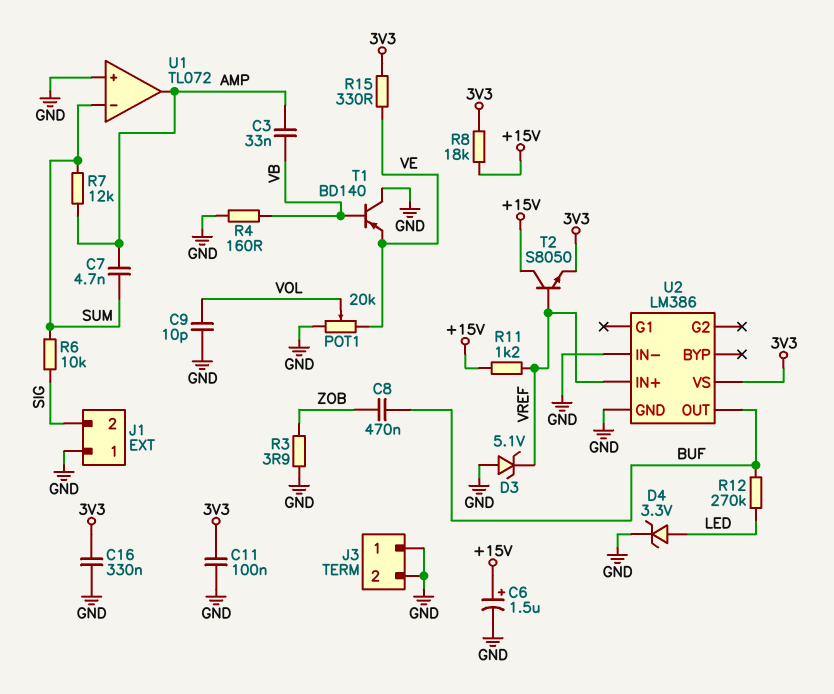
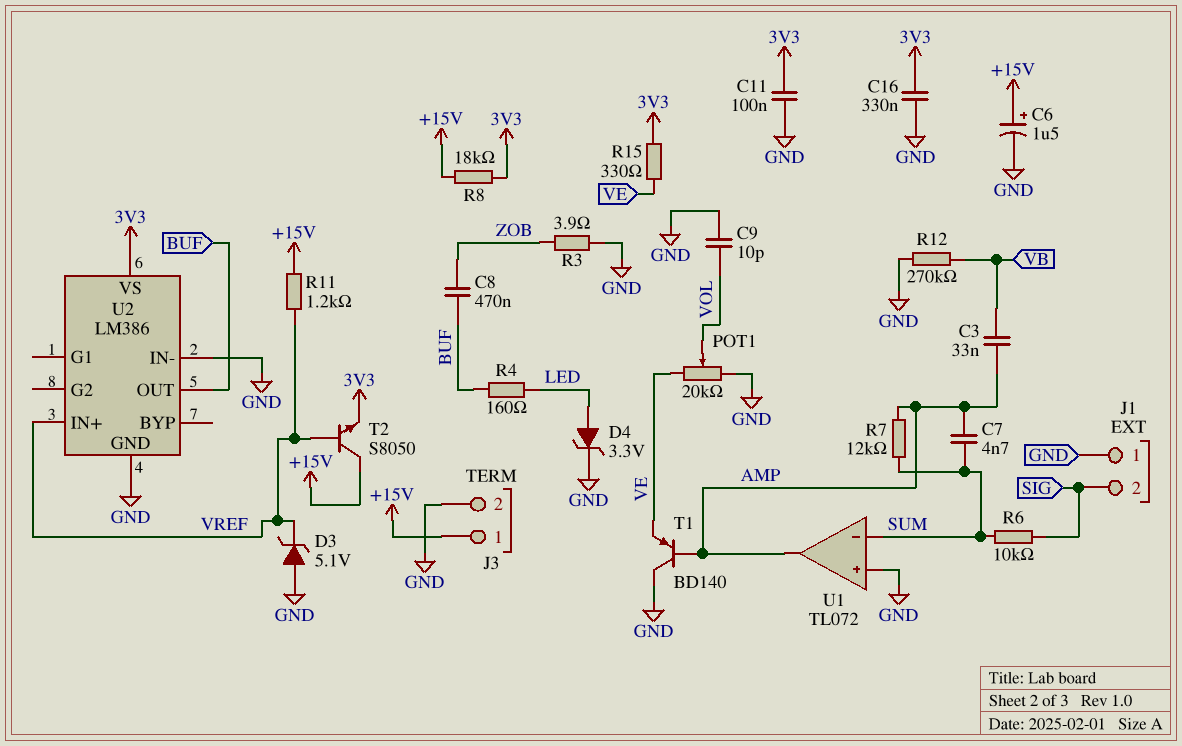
J3 pin 1: GND -> +15V
R4: 160 (GND, VB) -> 160 (BUF, LED)
R12: 270k (BUF, LED) -> 270k (GND, VB)
T1: PNP BD140 (B VB, C GND, E VE) -> PNP BD140 (B AMP, C GND, E VE)

